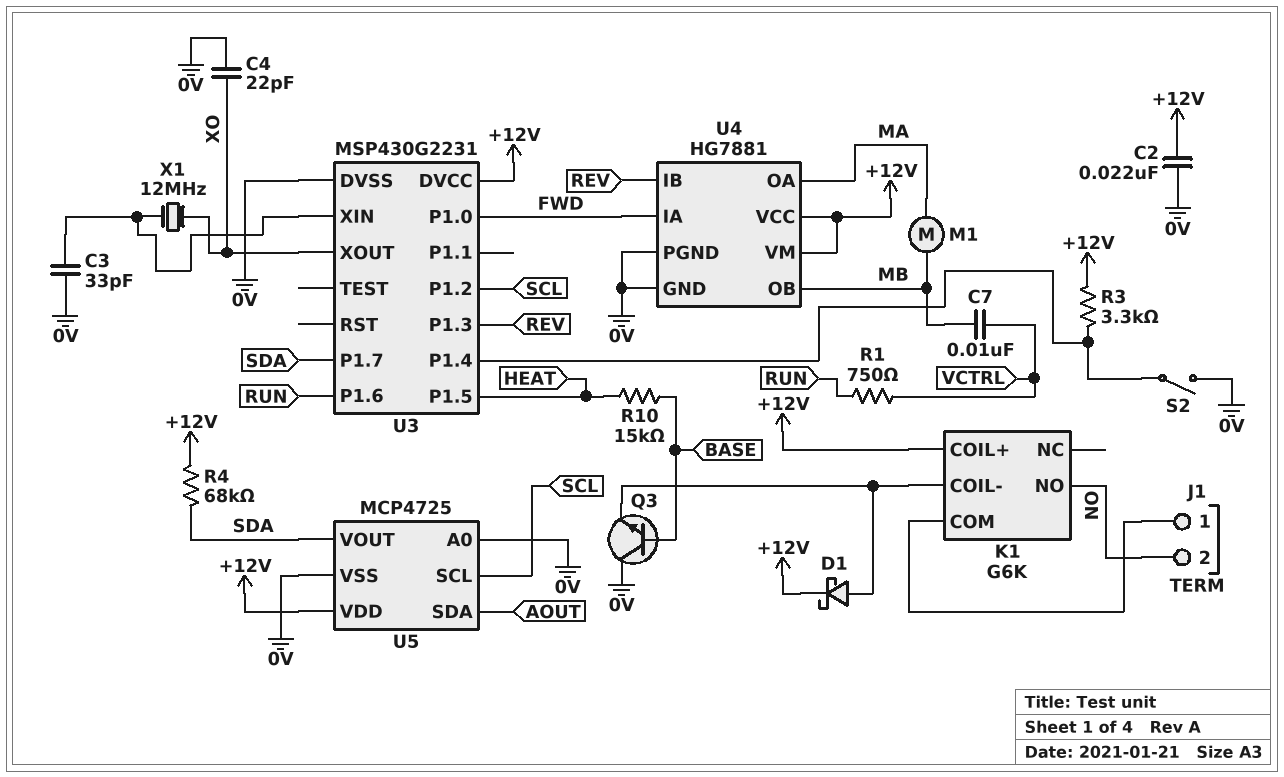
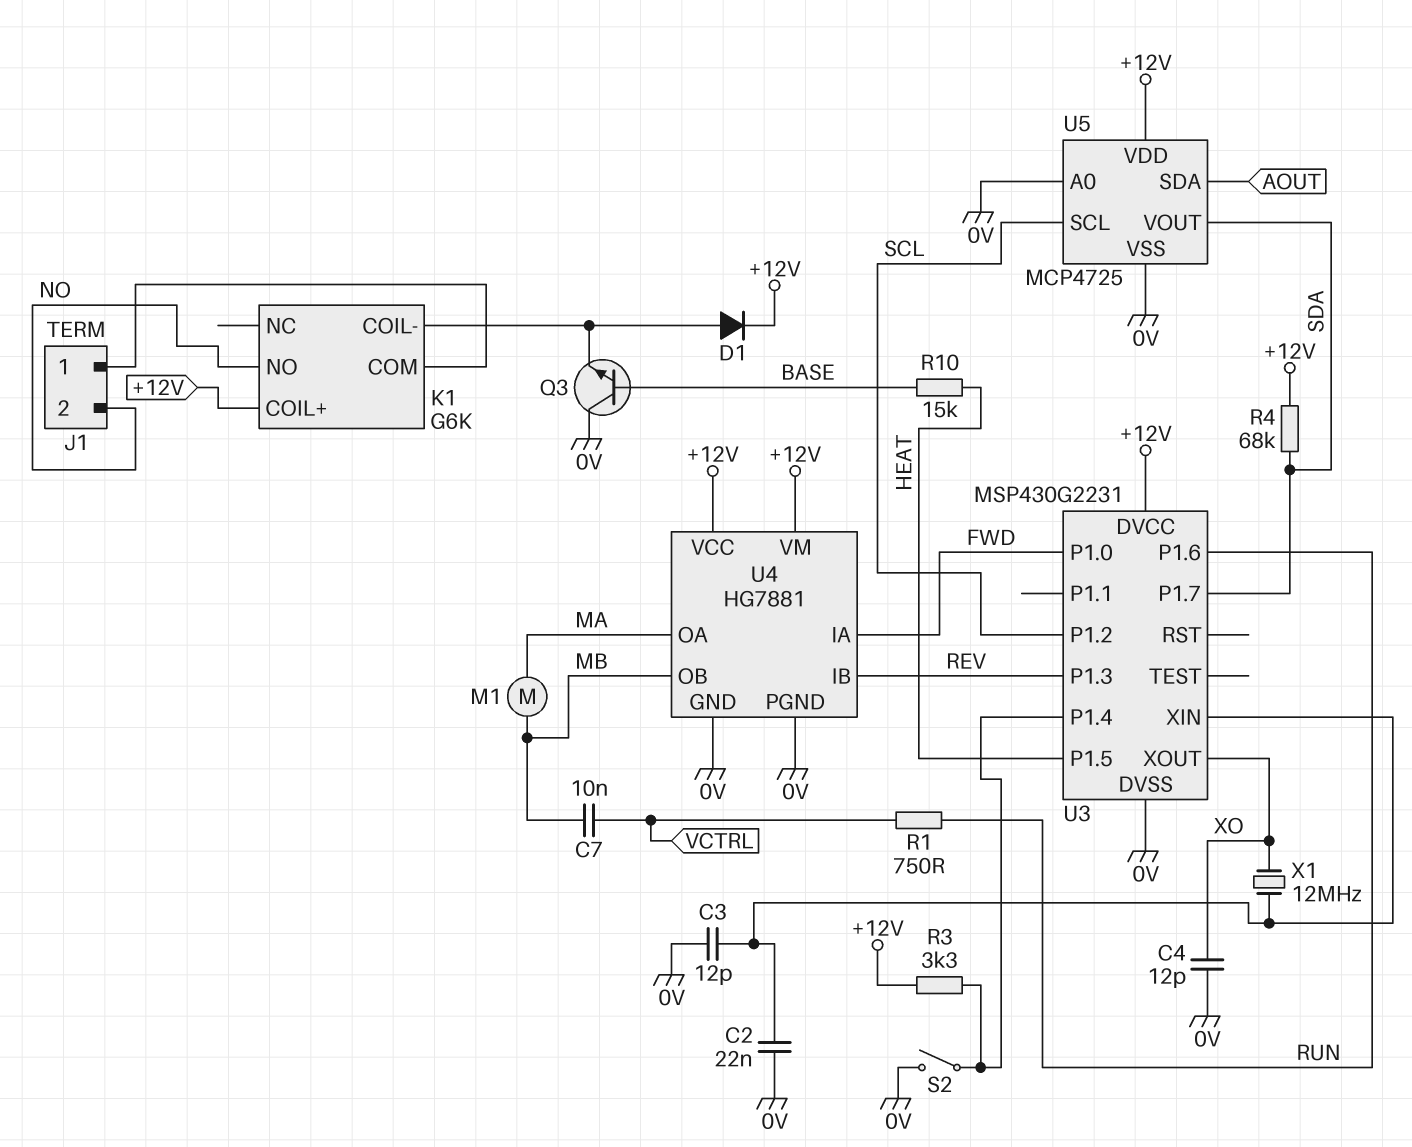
C2: 22nF (+12V, 0V) -> 22nF (0V, U3/XIN)
C3: 33pF (0V, U3/XIN) -> 12pF (0V, U3/XIN)
C4: 22pF (0V, XO) -> 12pF (0V, XO)
D1: schottky (A K1/COIL-, K +12V) -> diode (A K1/COIL-, K +12V)

